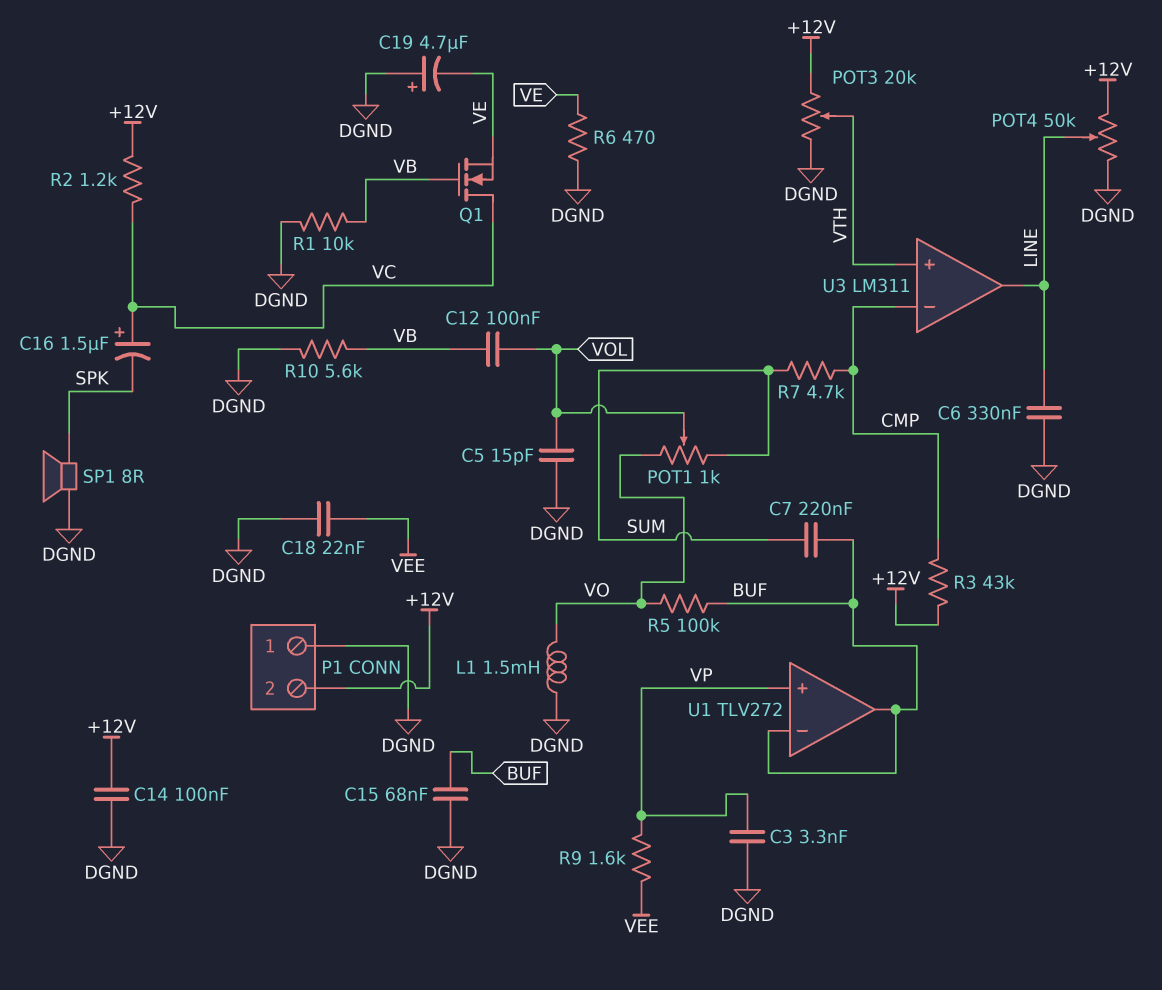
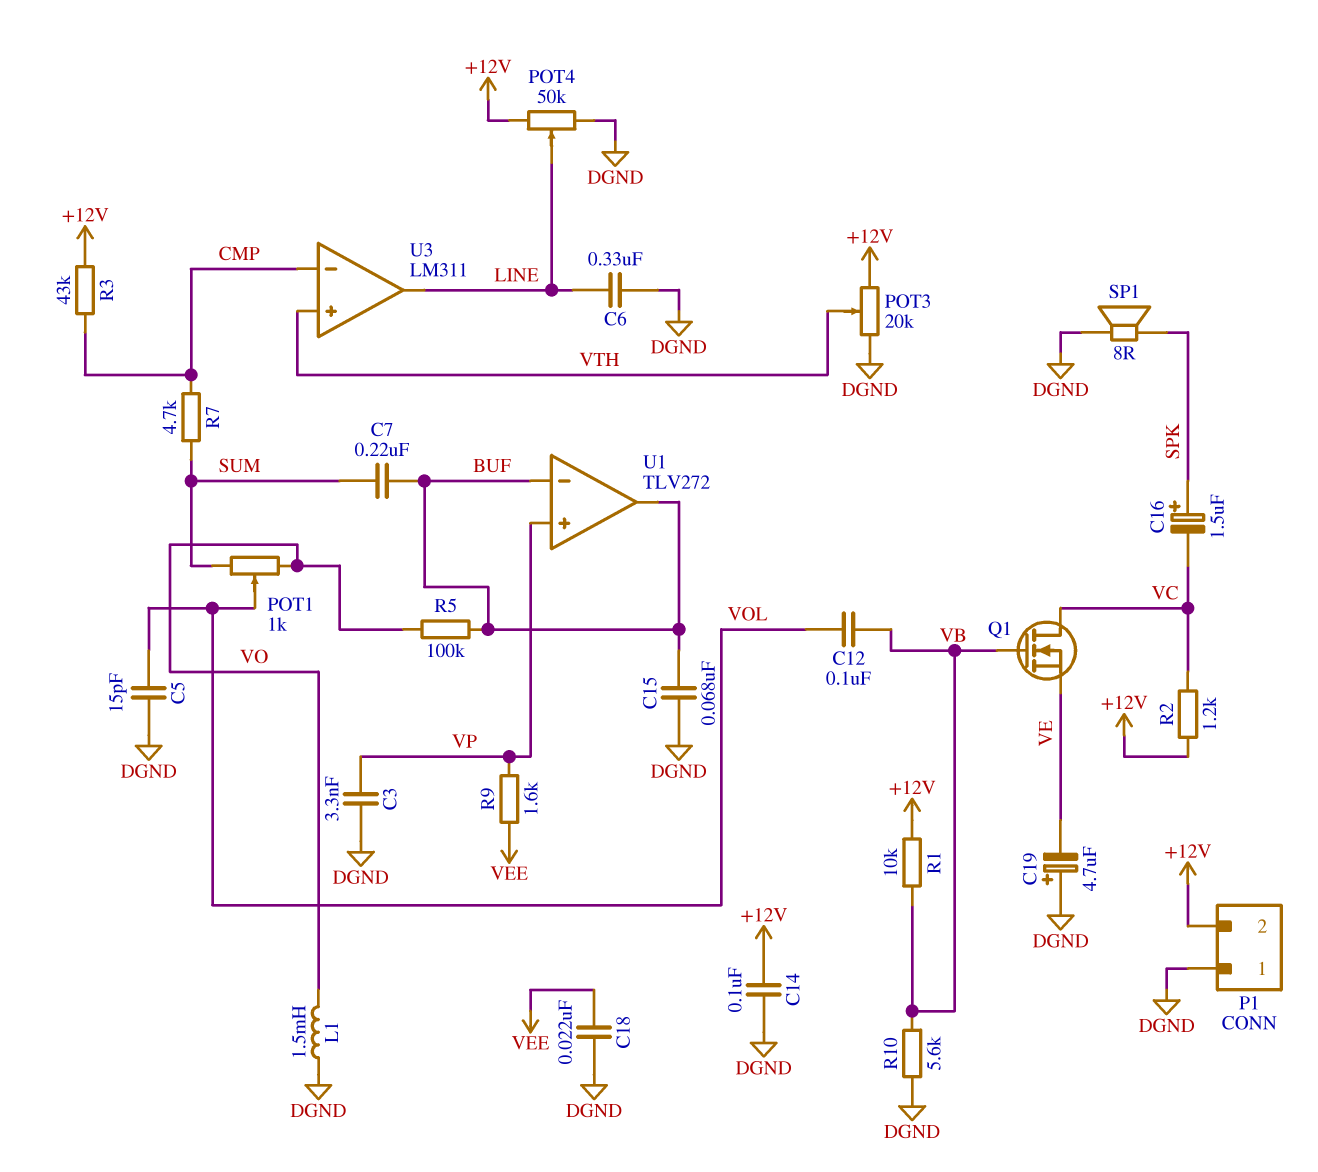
C16: 1.5uF (plus VC, minus SPK) -> 1.5uF (plus SPK, minus VC)
R1: 10k (DGND, VB) -> 10k (+12V, VB)
R6: 470 (DGND, VE) -> none

